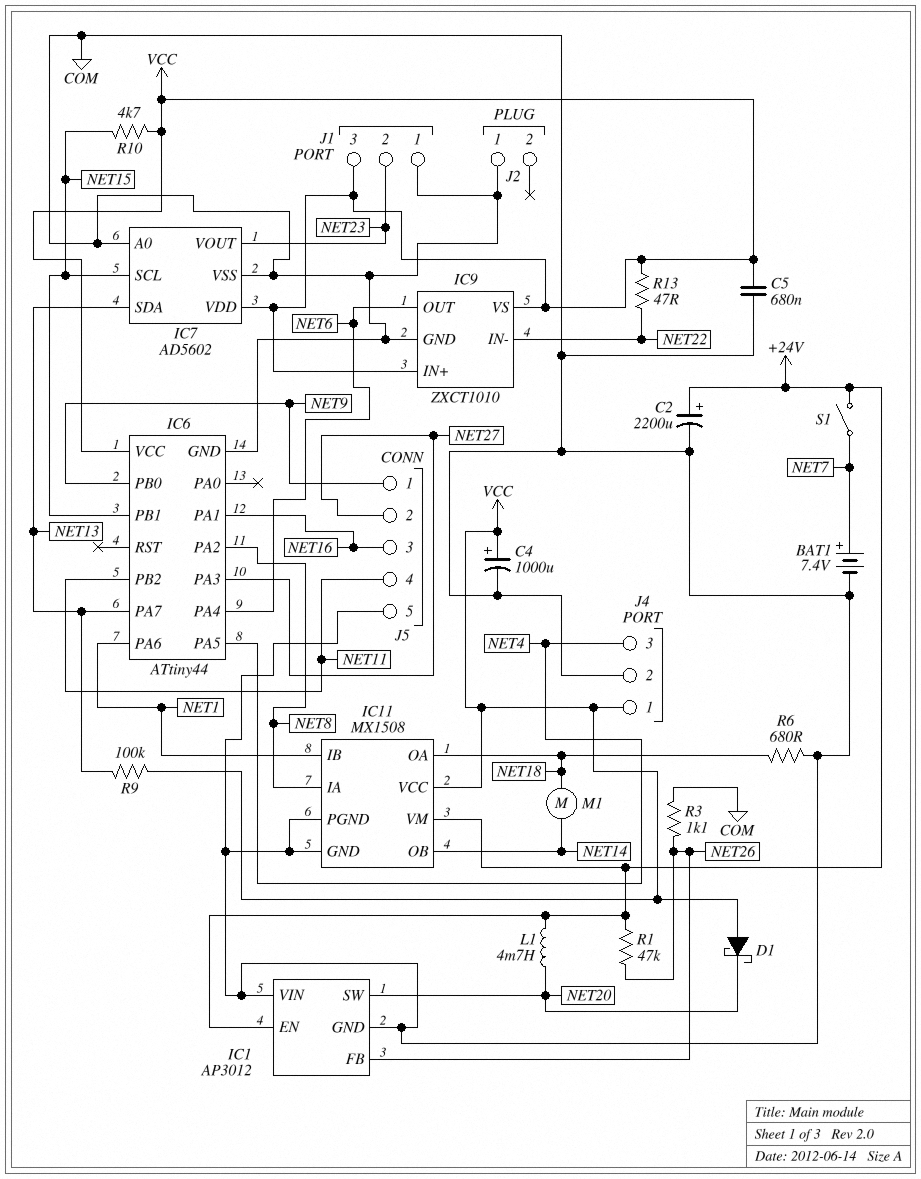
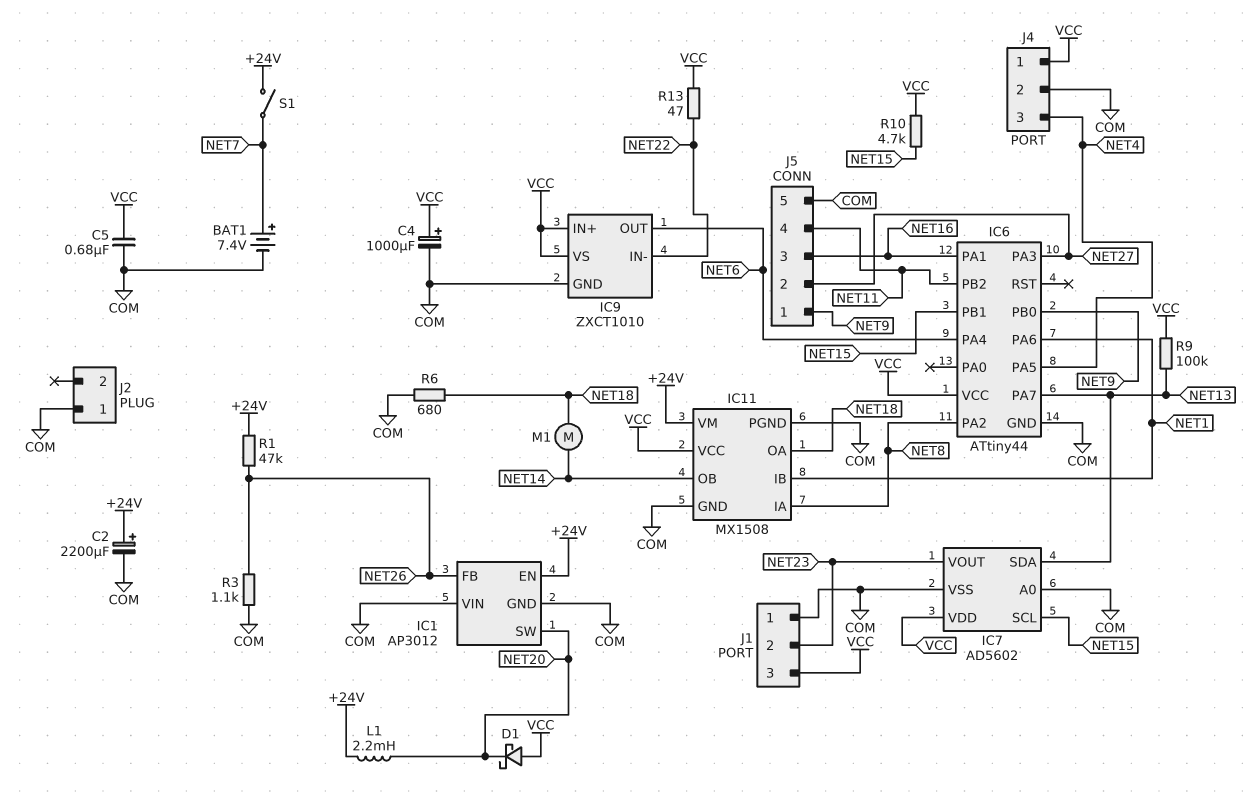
L1: 4.7mH (+24V, NET20) -> 2.2mH (+24V, NET20)

